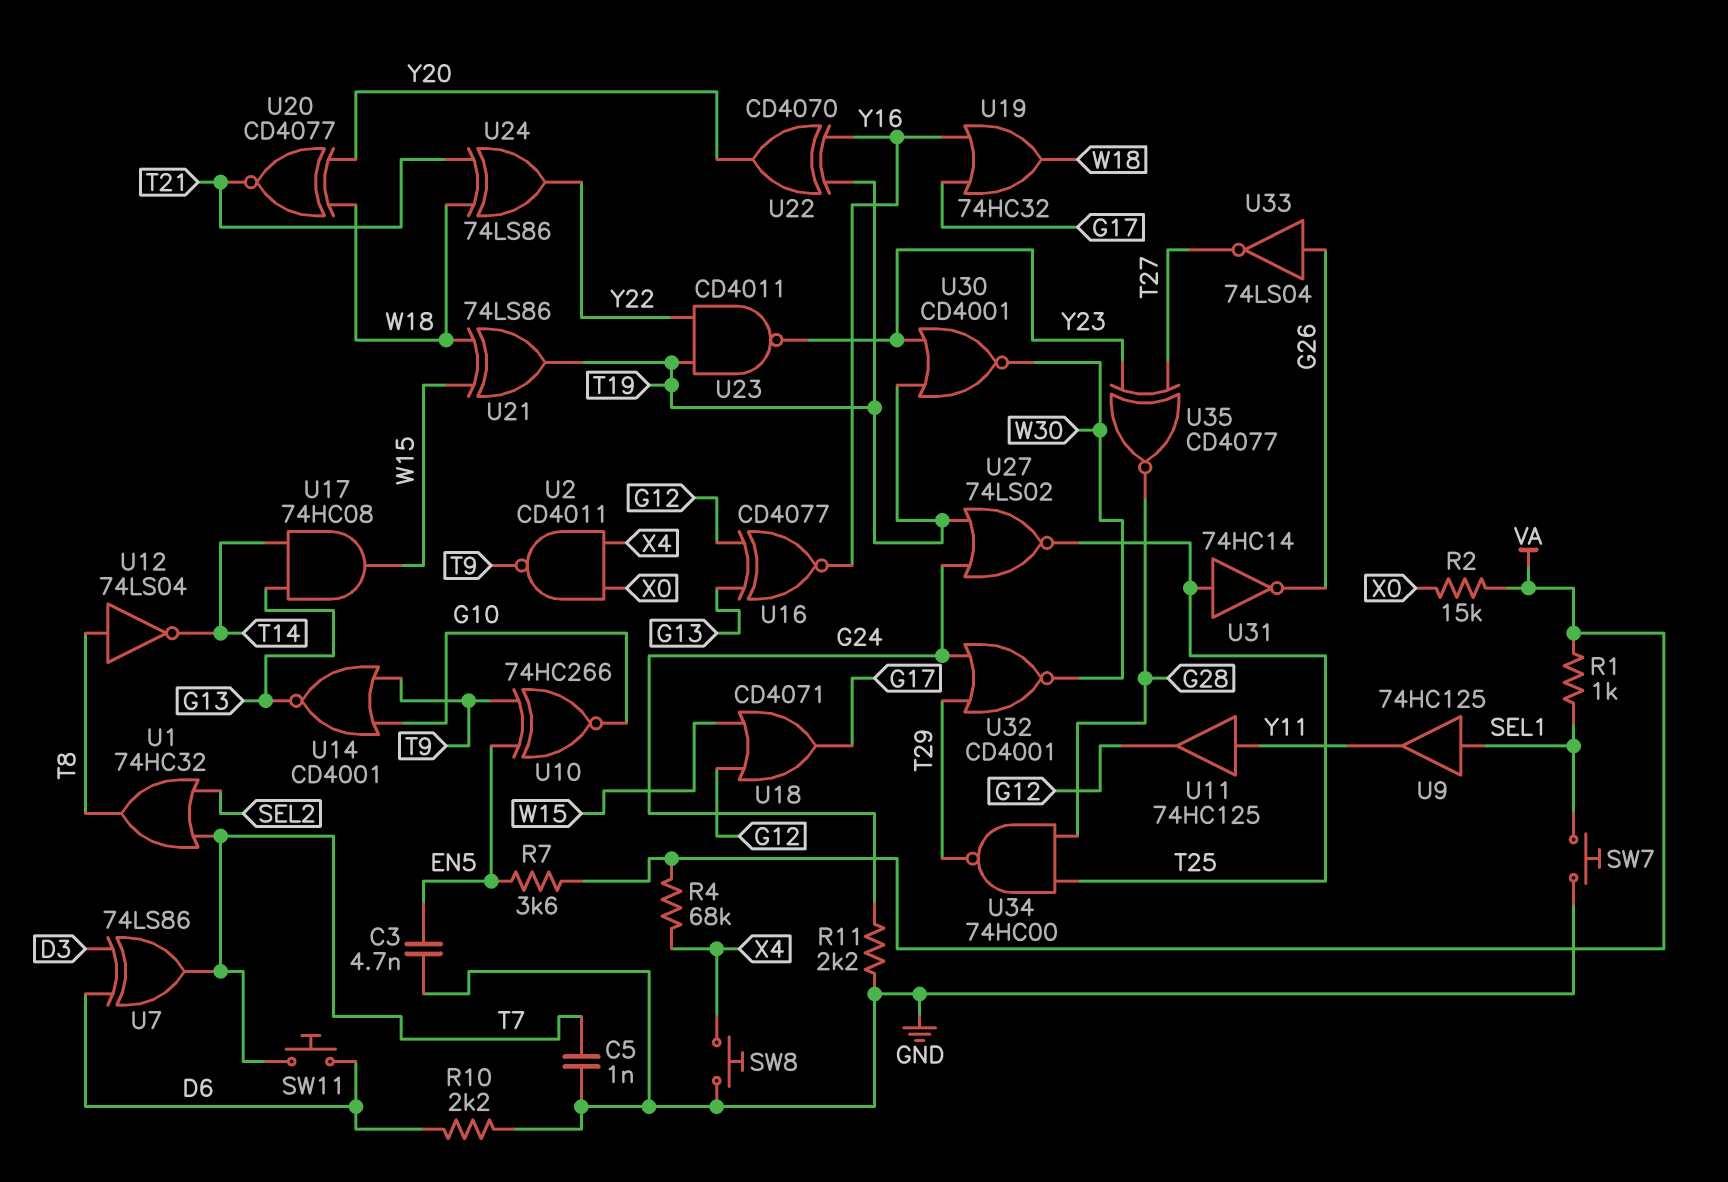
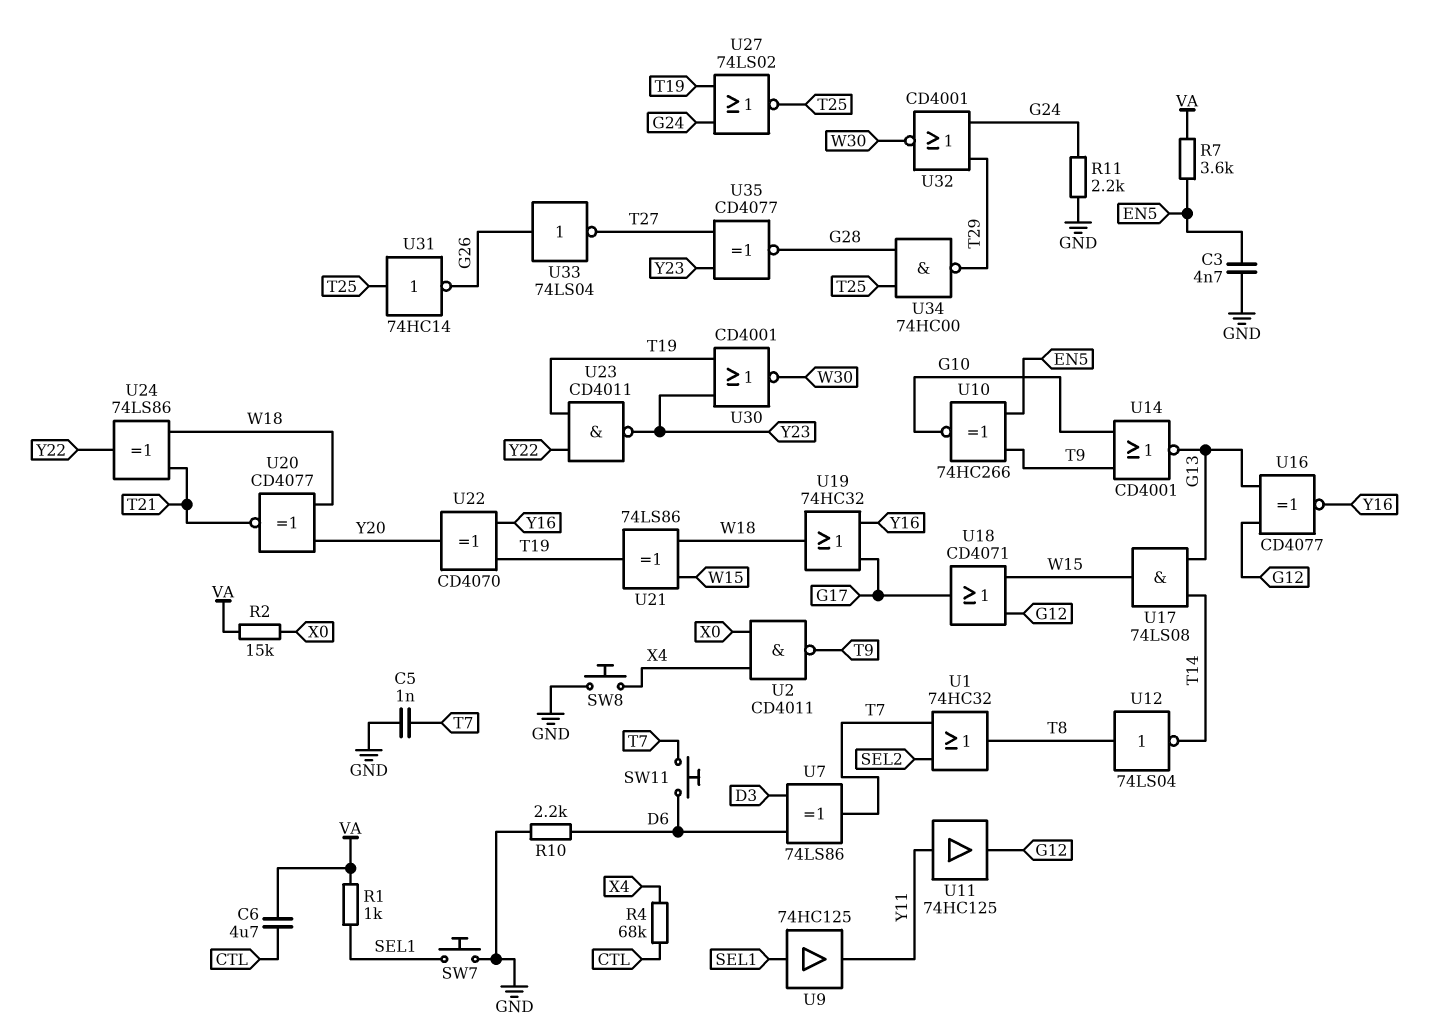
C6: none -> 4.7uF (CTL, VA)
R4: 68k (VA, X4) -> 68k (CTL, X4)
U17: AND 74HC08 (in G13, in T14, out W15) -> AND 74LS08 (in G13, in T14, out W15)

